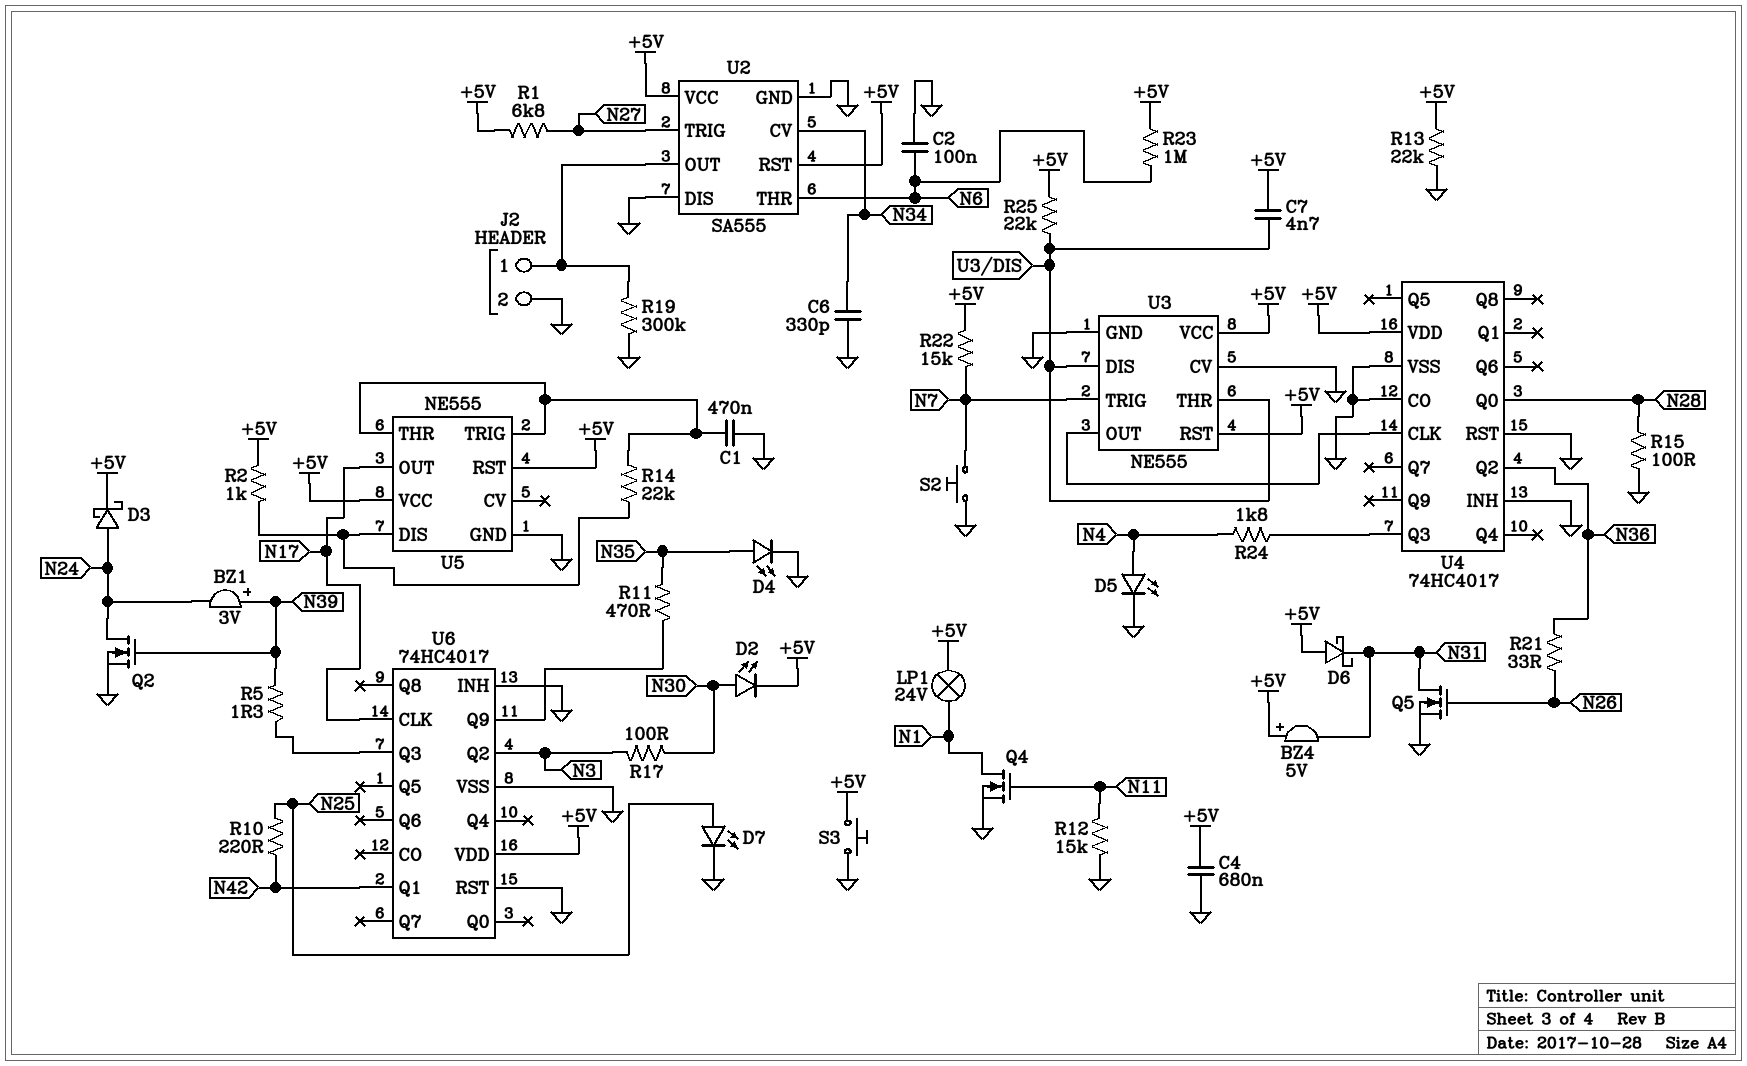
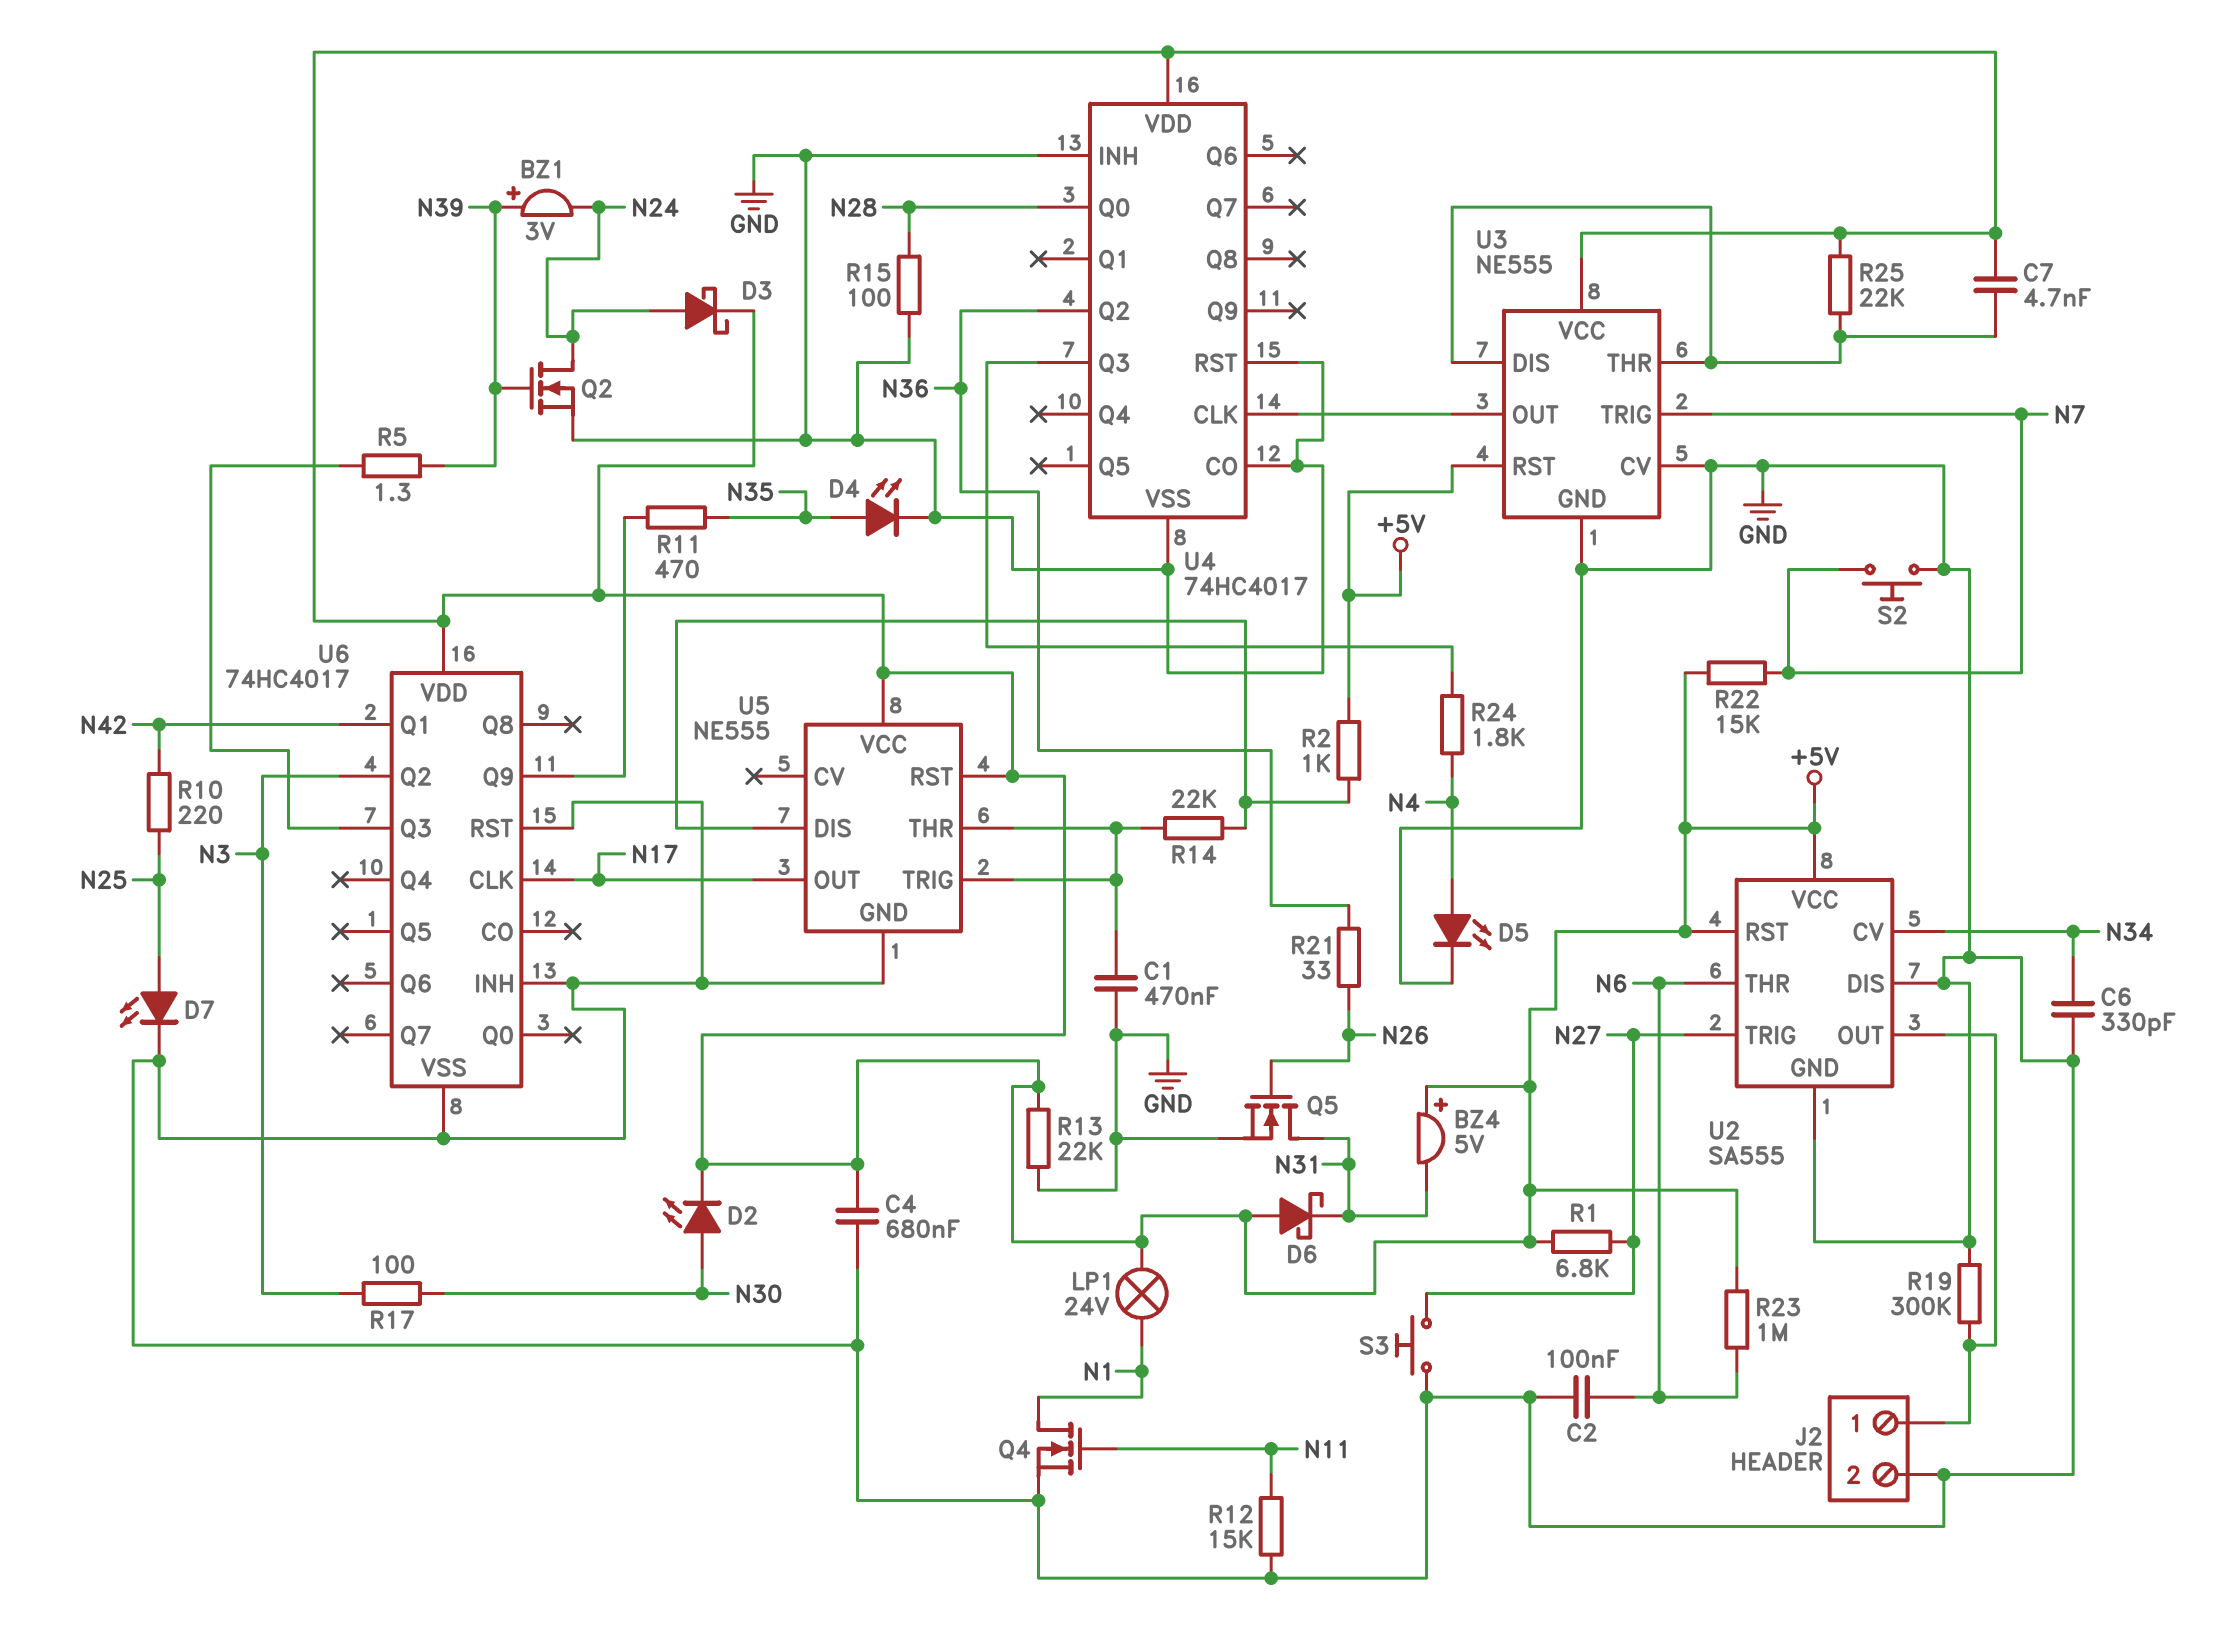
S3: button (+5V, GND) -> button (GND, N27)

